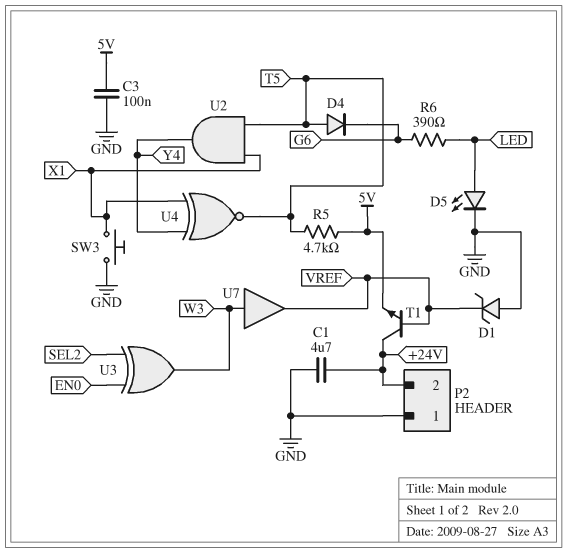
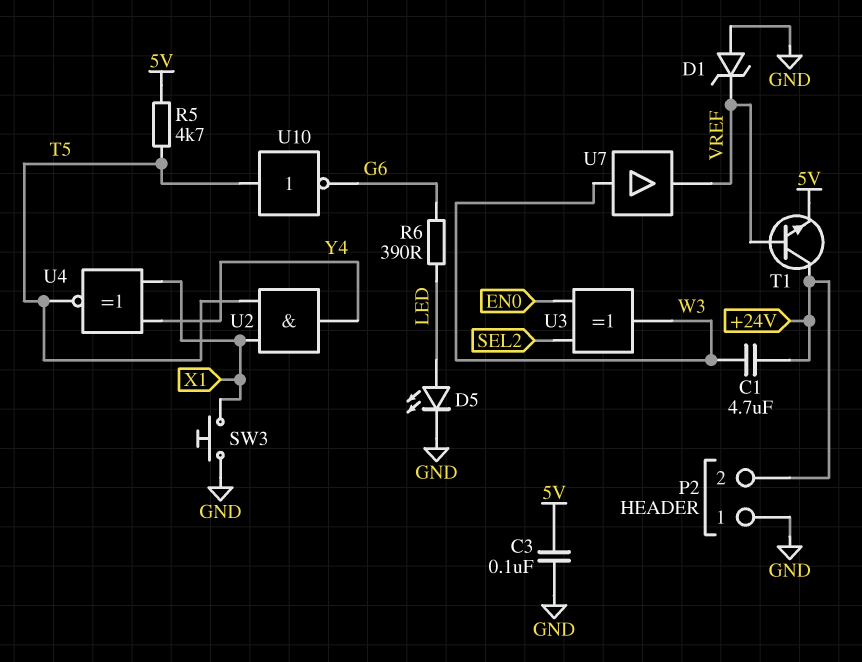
C1: 4.7uF (+24V, GND) -> 4.7uF (+24V, W3)
D4: diode (A T5, K G6) -> none
U10: none -> NOT (in T5, out G6)

